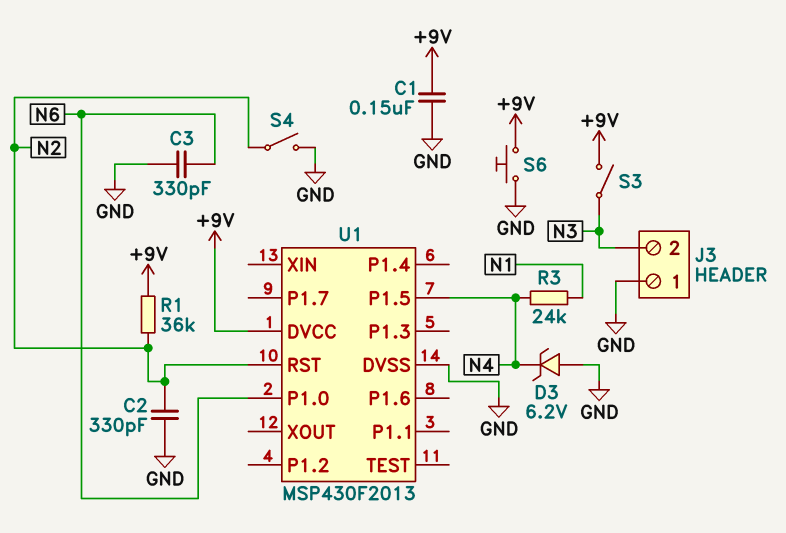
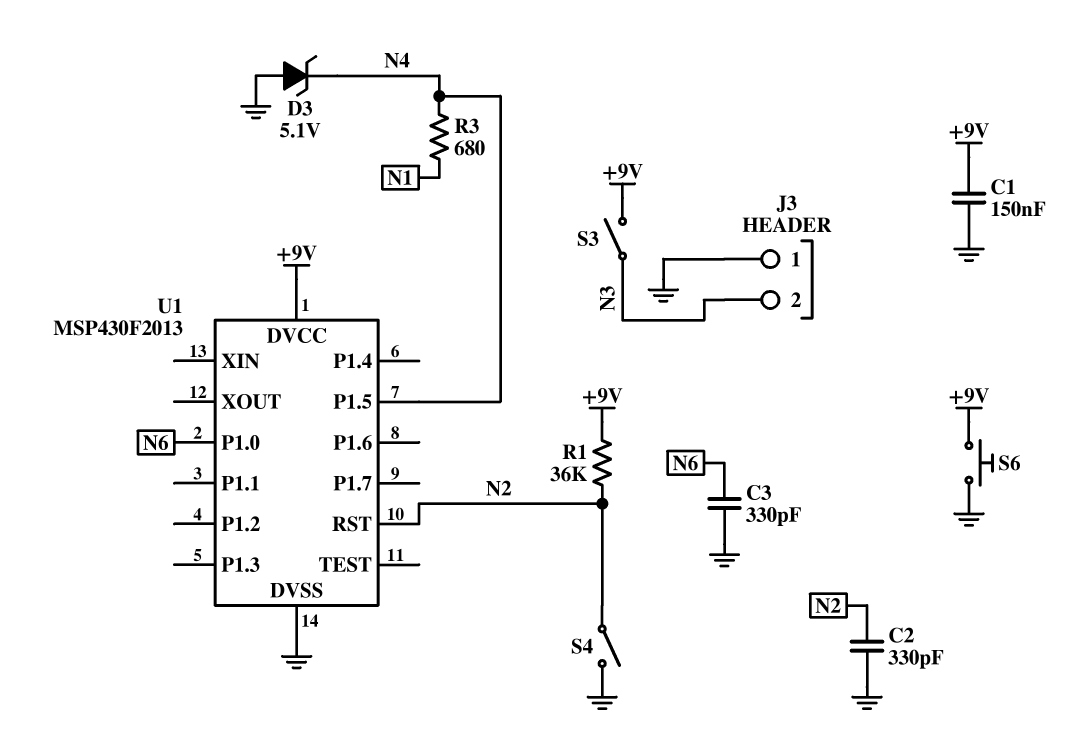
D3: zener 6.2V (A GND, K N4) -> zener 5.1V (A GND, K N4)
R3: 24k (N1, N4) -> 680 (N1, N4)

